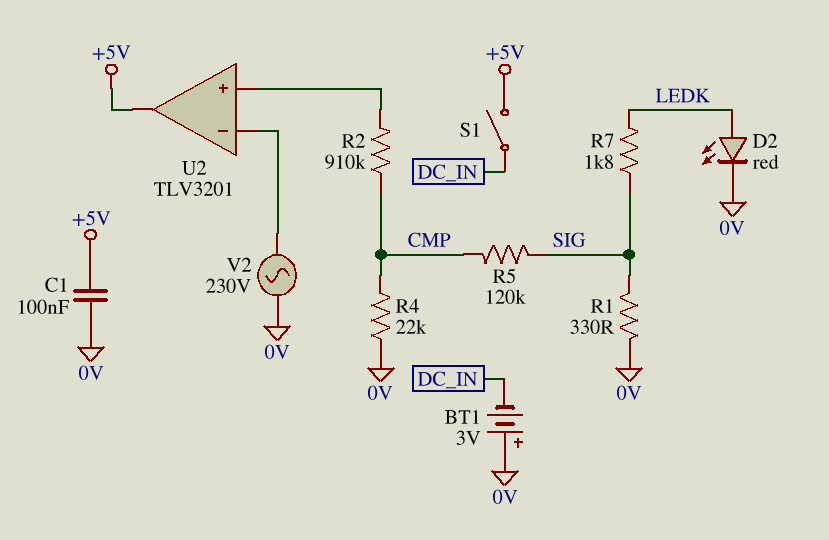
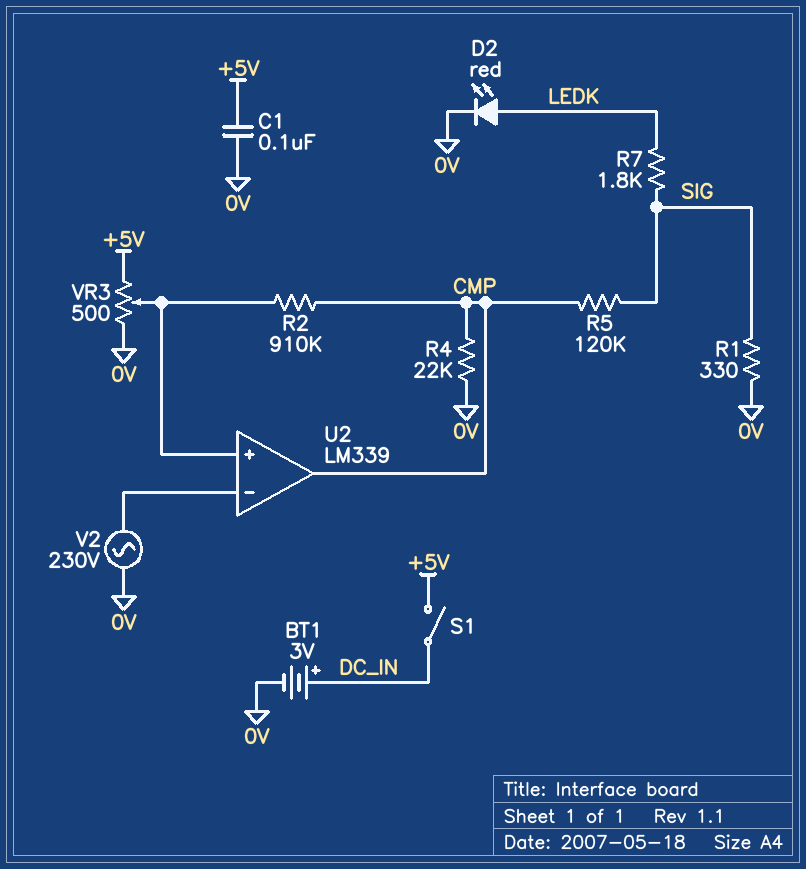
BT1: 3V (plus 0V, minus DC_IN) -> 3V (plus DC_IN, minus 0V)
U2: TLV3201 -> LM339
U2 pin out: +5V -> CMP
VR3: none -> 500 (+5V, 0V, wiper U2/in+)

